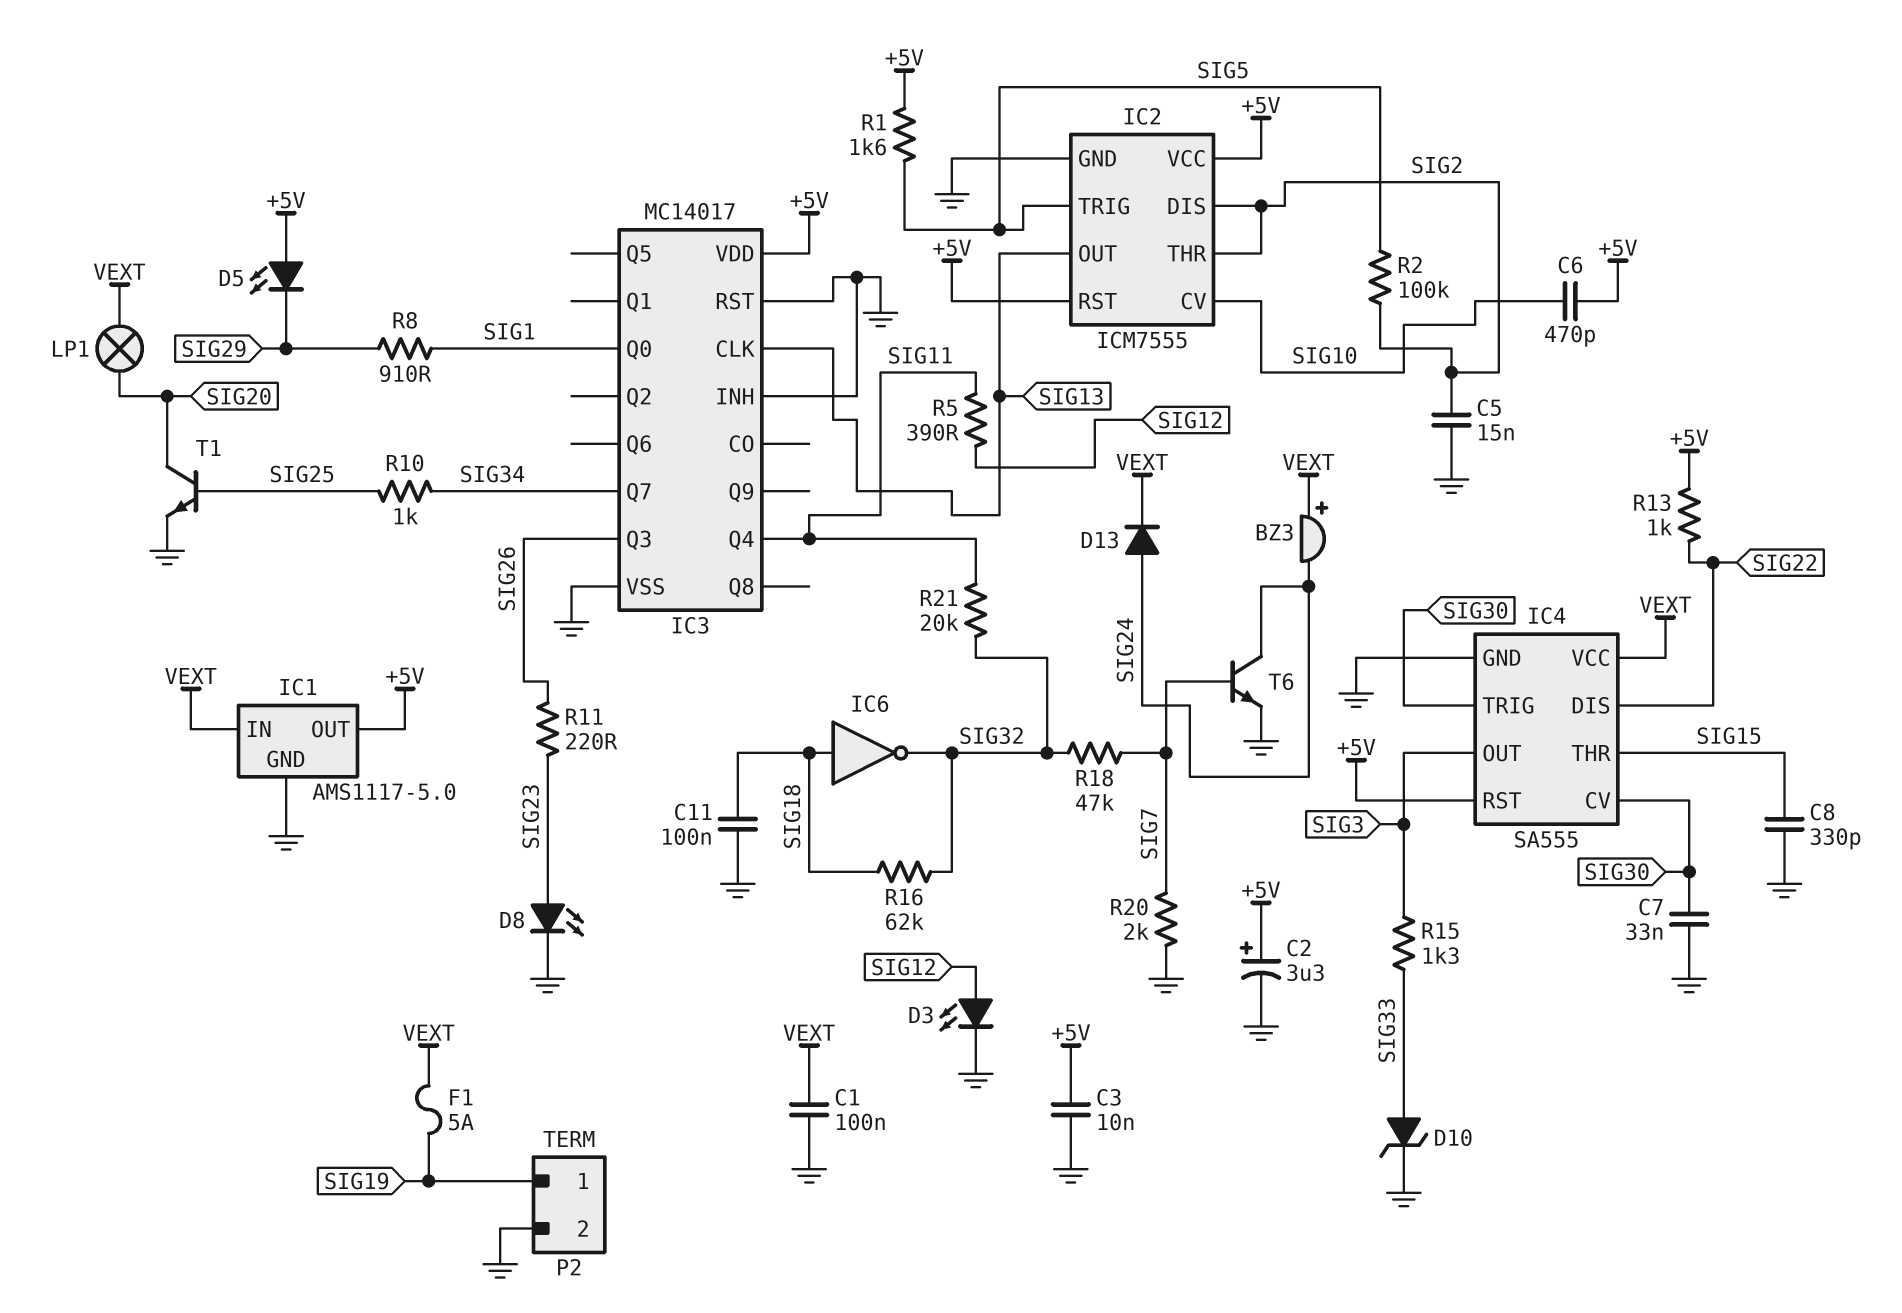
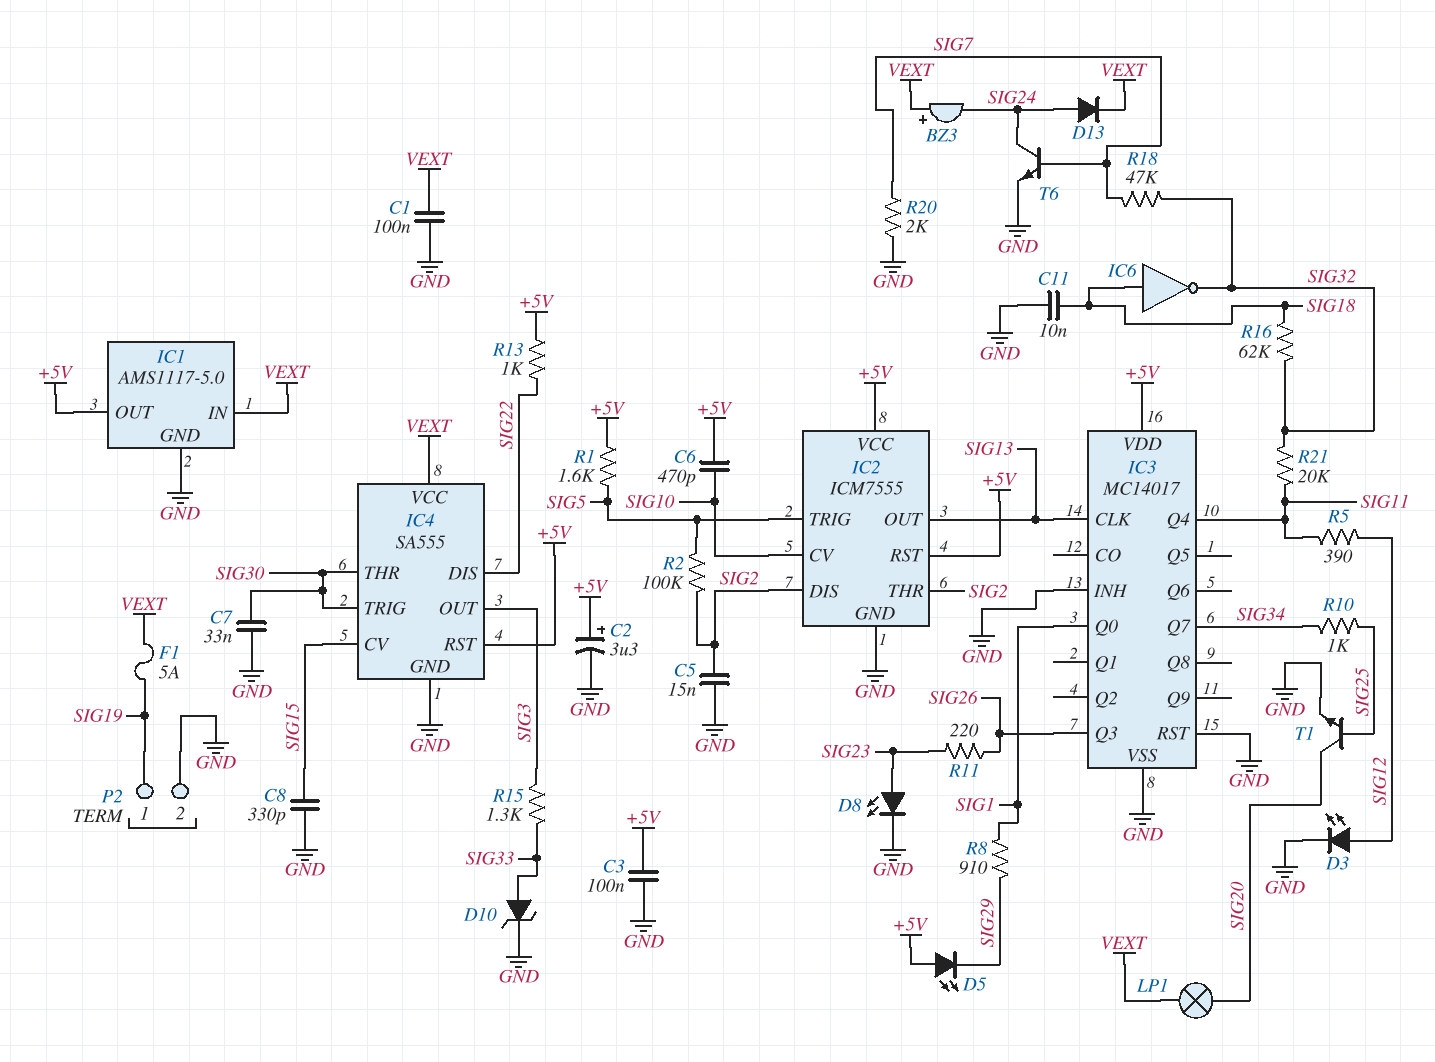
C3: 10nF (+5V, GND) -> 100nF (+5V, GND)
C11: 100nF (GND, SIG18) -> 10nF (GND, SIG18)
IC4 pin CV: SIG30 -> SIG15
IC4 pin THR: SIG15 -> SIG30

